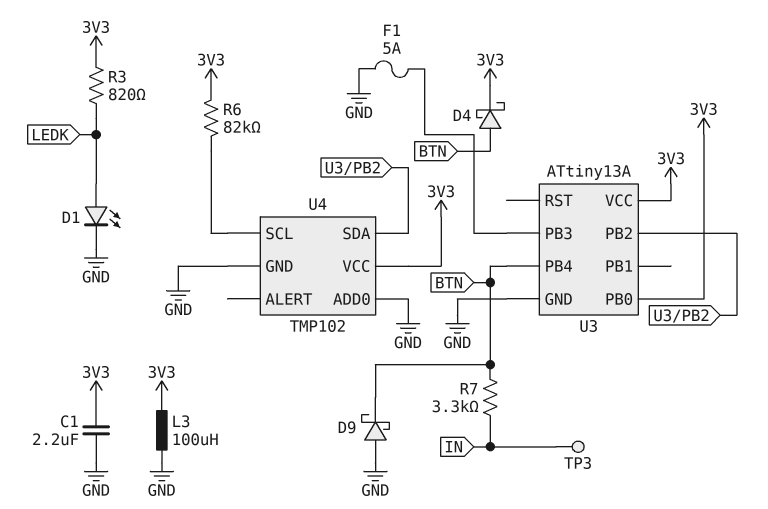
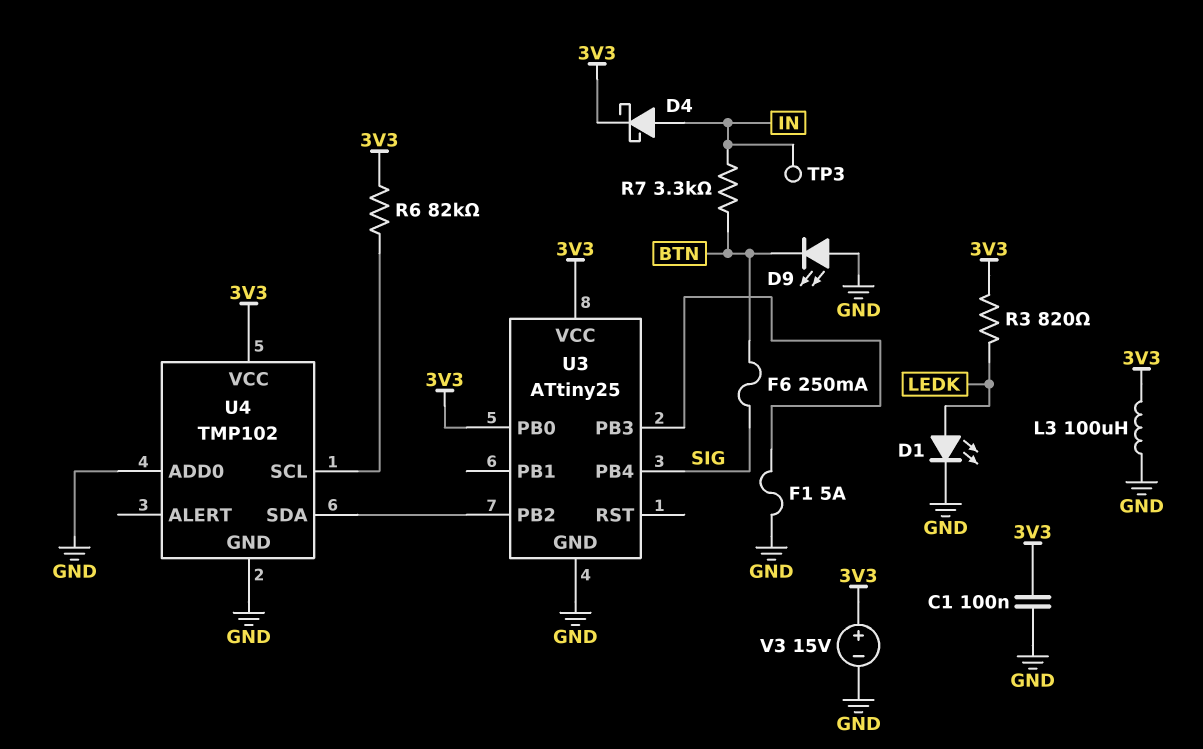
C1: 2.2uF (3V3, GND) -> 100nF (3V3, GND)
D4: schottky (A BTN, K 3V3) -> schottky (A IN, K 3V3)
D9: schottky (A GND, K BTN) -> LED (A GND, K BTN)
F6: none -> 250mA (BTN, SIG)
U3: ATtiny13A -> ATtiny25
U3 pin PB4: BTN -> SIG
V3: none -> 15V (plus 3V3, minus GND)

